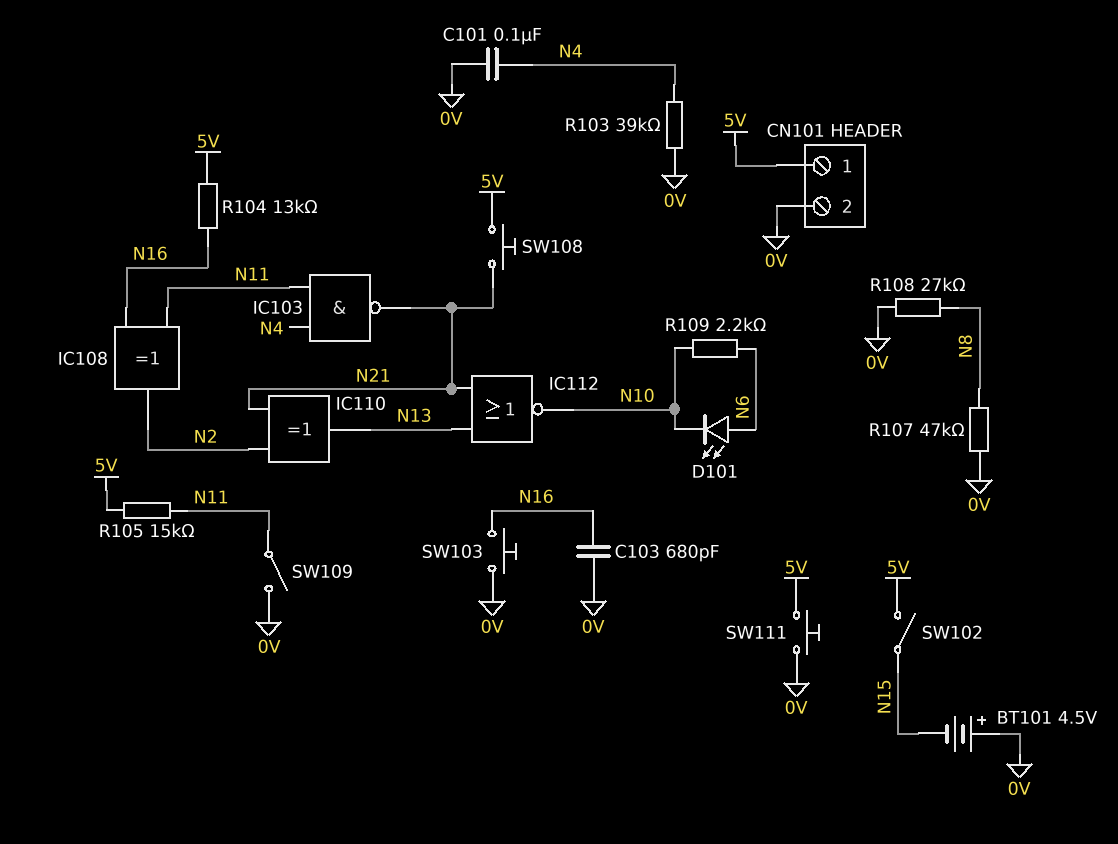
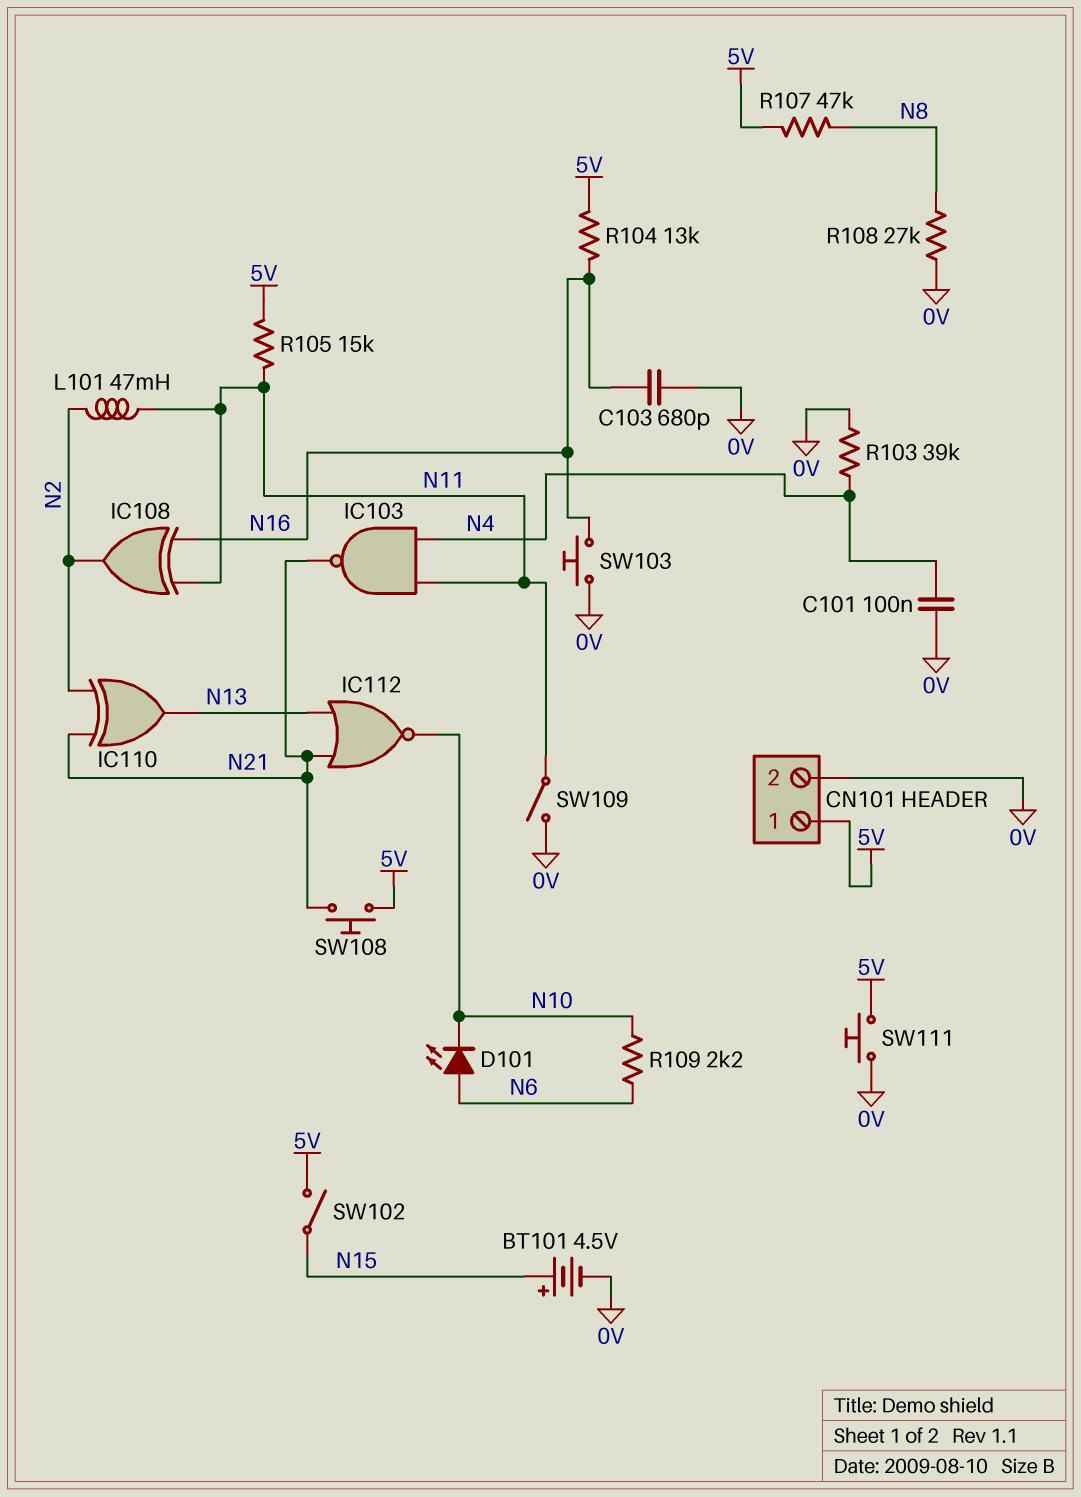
BT101: 4.5V (plus 0V, minus N15) -> 4.5V (plus N15, minus 0V)
L101: none -> 47mH (N2, N11)
R107: 47k (0V, N8) -> 47k (5V, N8)

